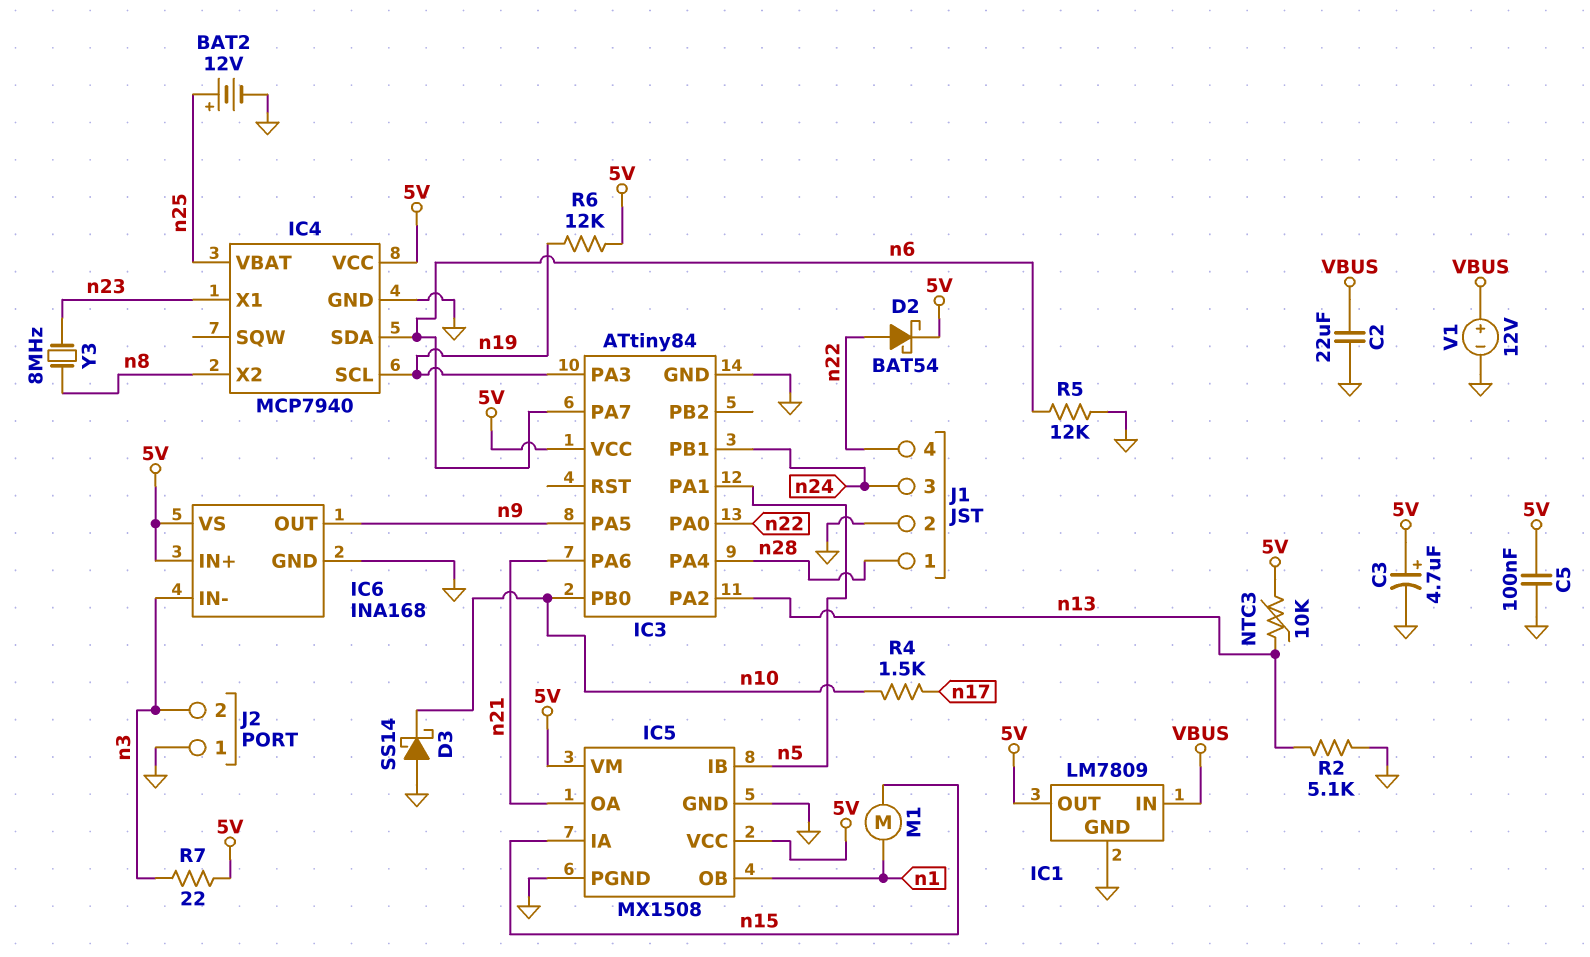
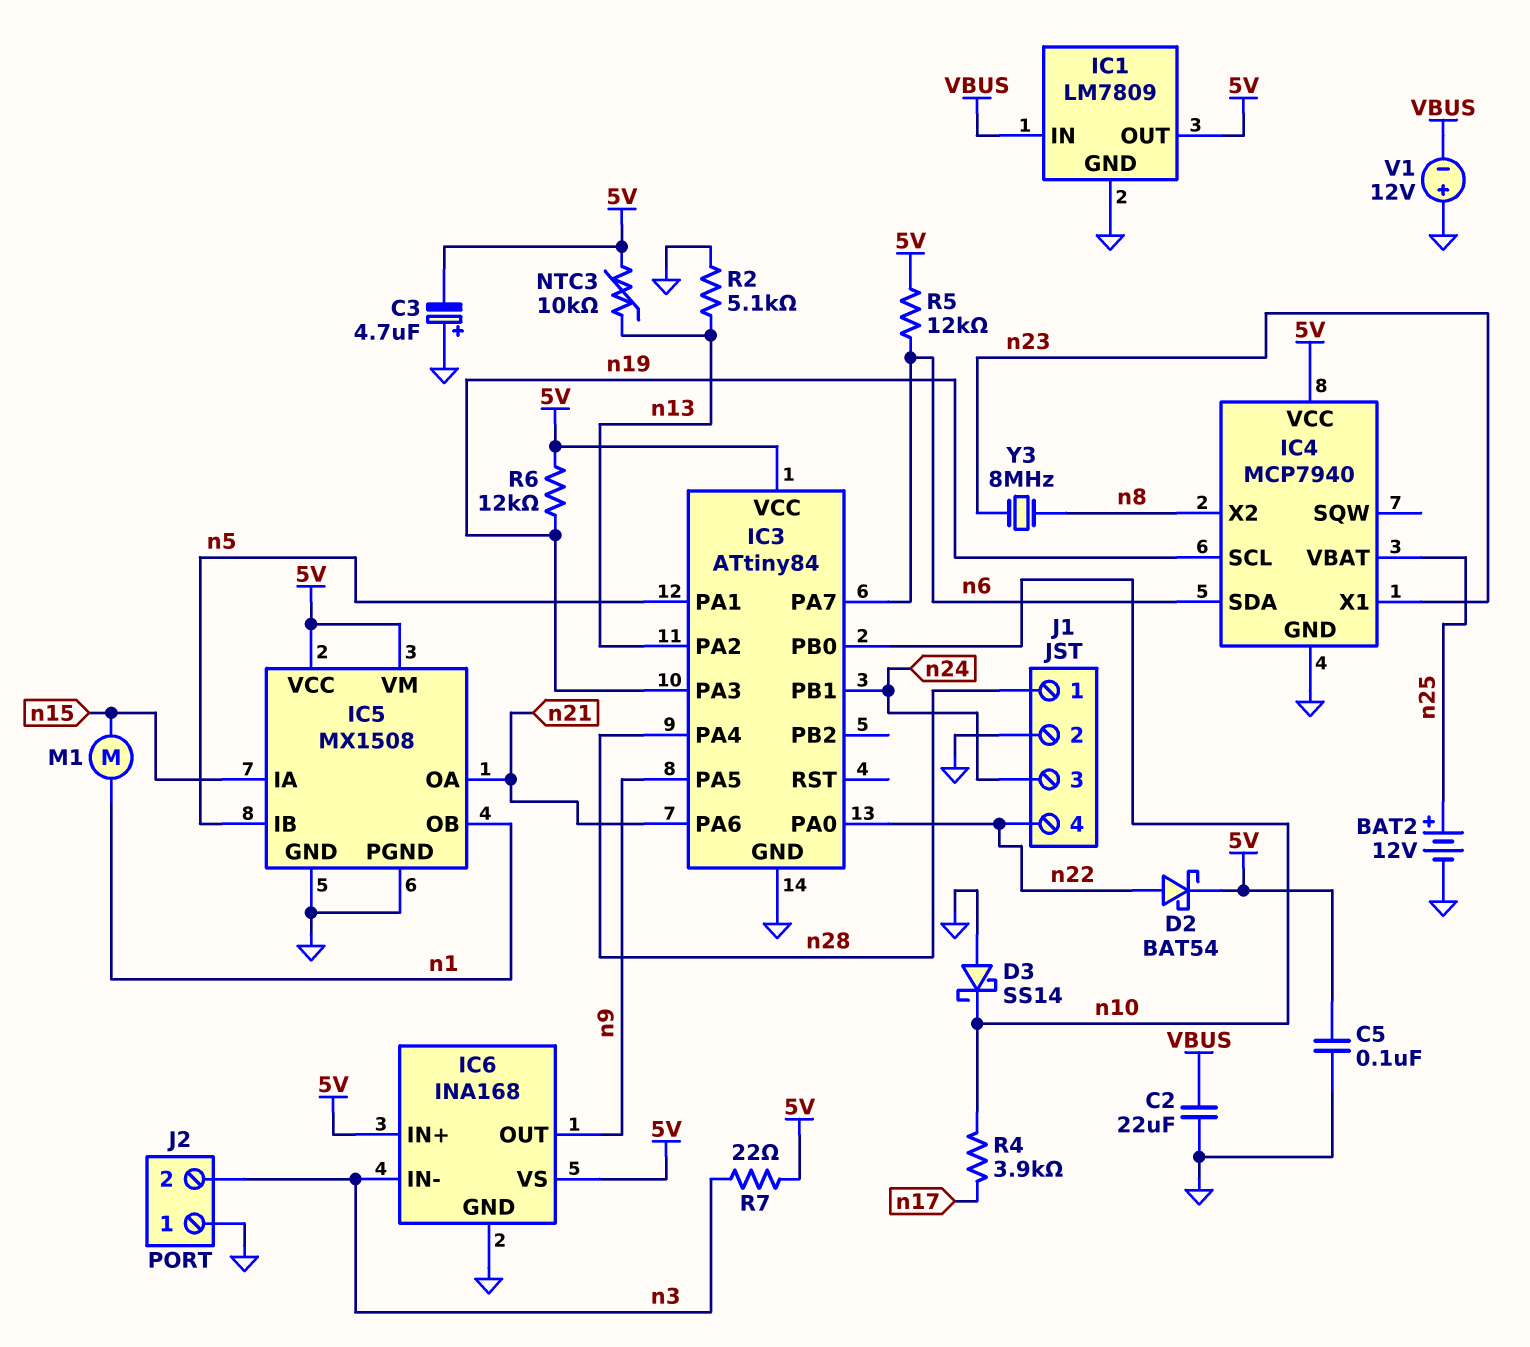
C3: 4.7uF (plus 5V, minus GND) -> 4.7uF (plus GND, minus 5V)
R4: 1.5k (n10, n17) -> 3.9k (n10, n17)
R5: 12k (GND, n6) -> 12k (5V, n6)
V1: 12V (plus VBUS, minus GND) -> 12V (plus GND, minus VBUS)

